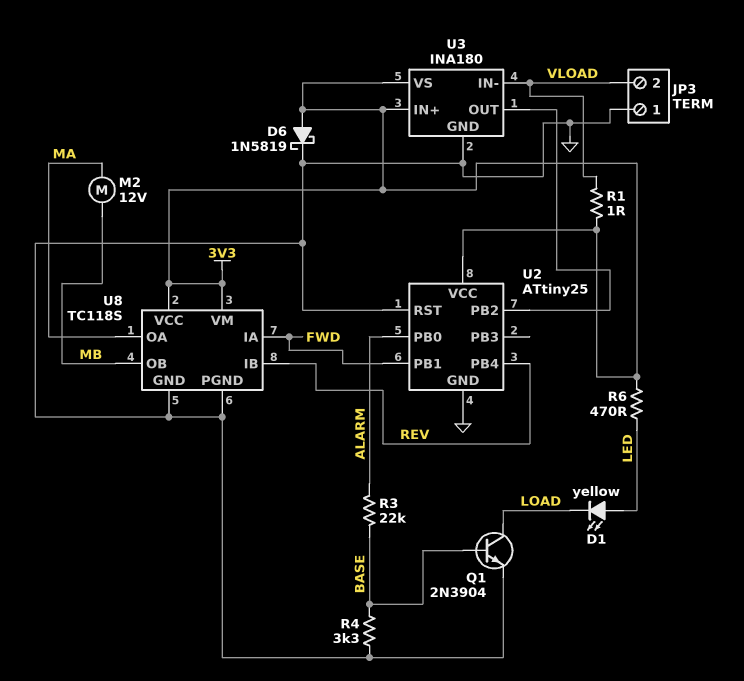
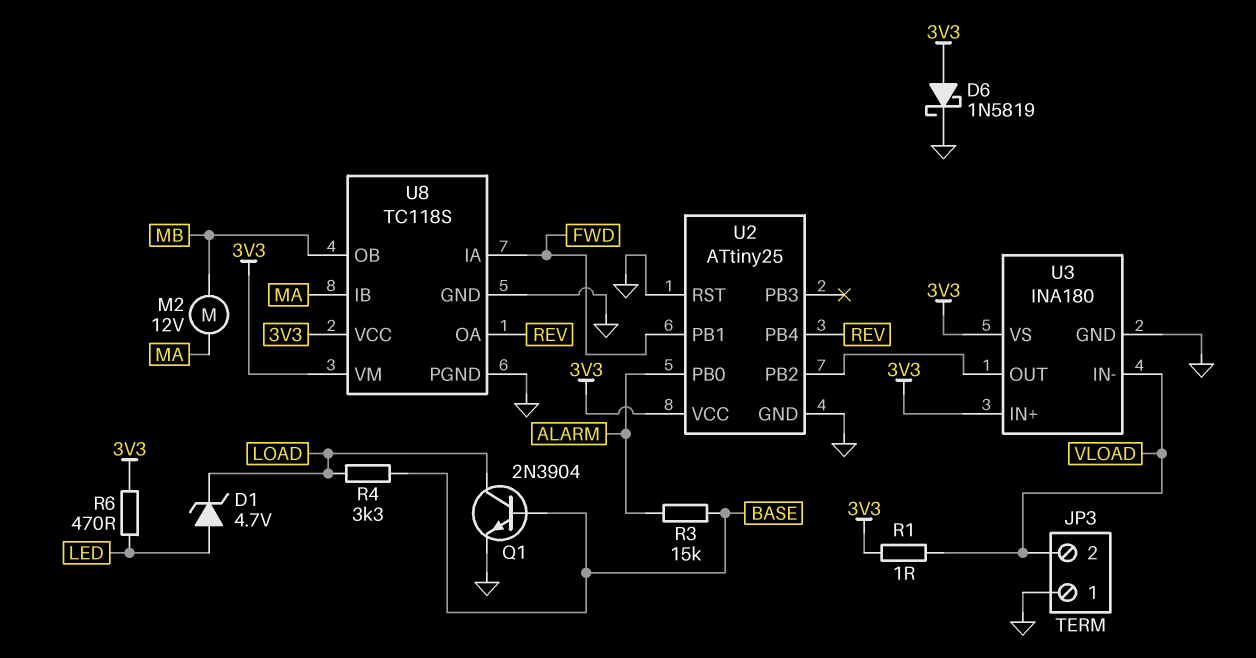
D1: LED yellow (A LED, K LOAD) -> zener 4.7V (A LED, K LOAD)
R3: 22k (ALARM, BASE) -> 15k (ALARM, BASE)
R4: 3.3k (BASE, GND) -> 3.3k (BASE, LOAD)
U8 pin IB: REV -> MA
U8 pin OA: MA -> REV

